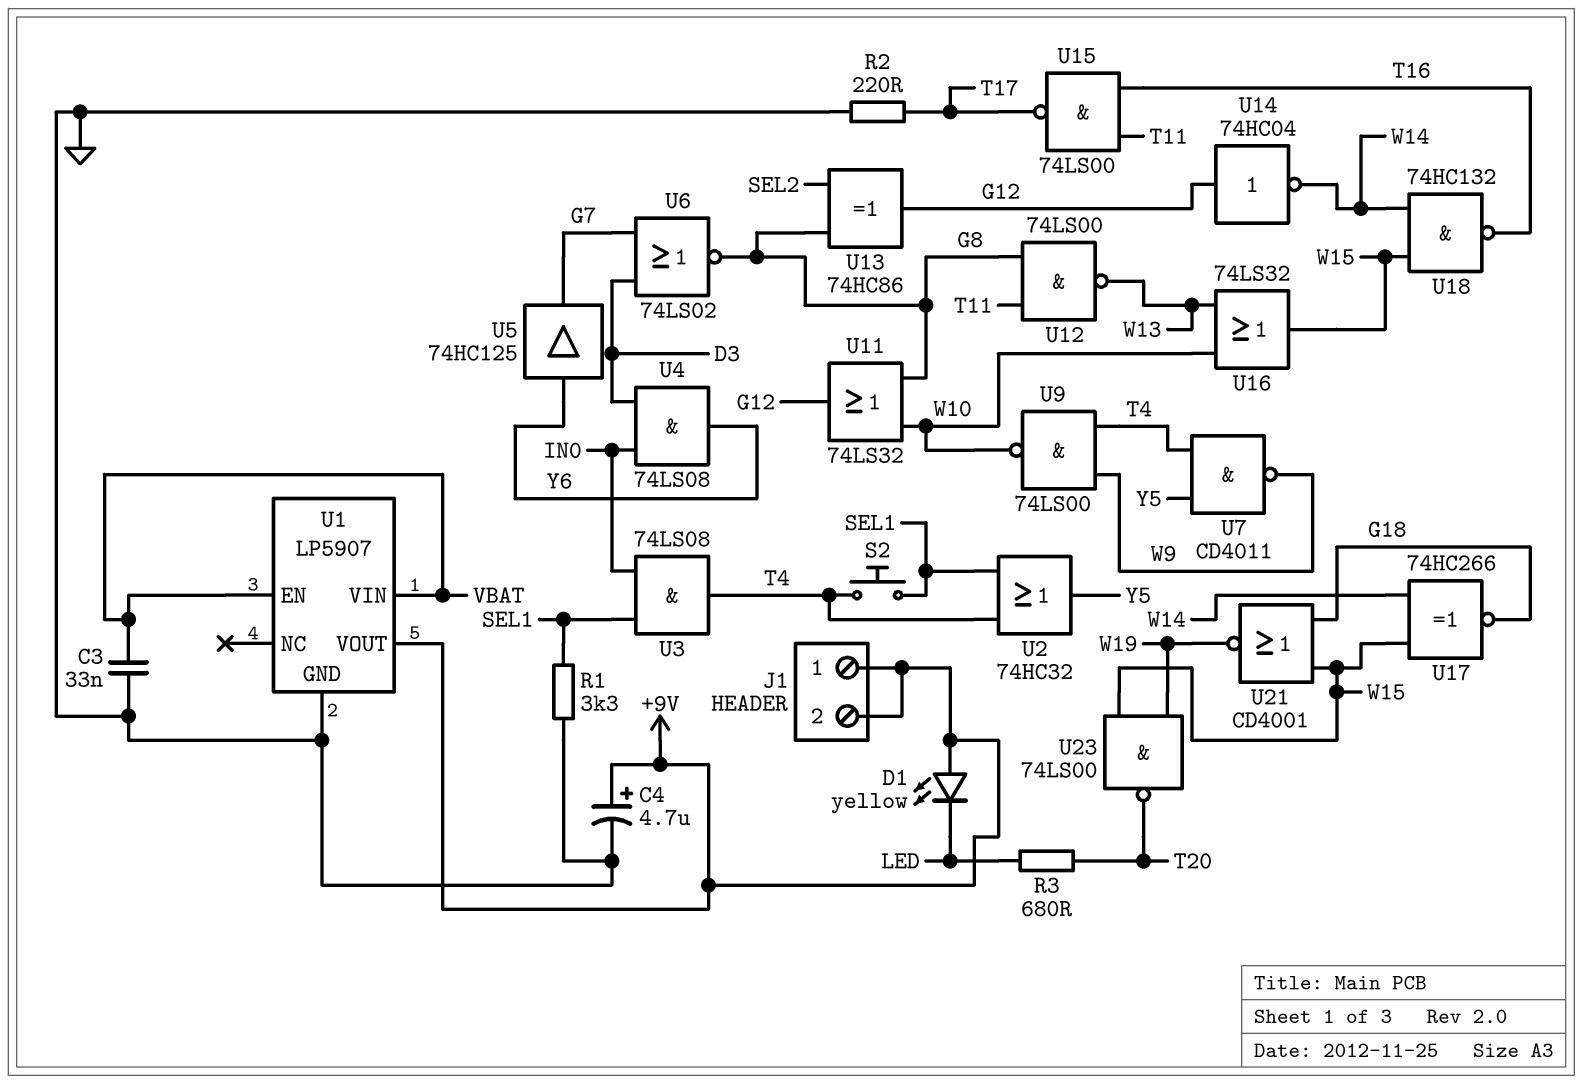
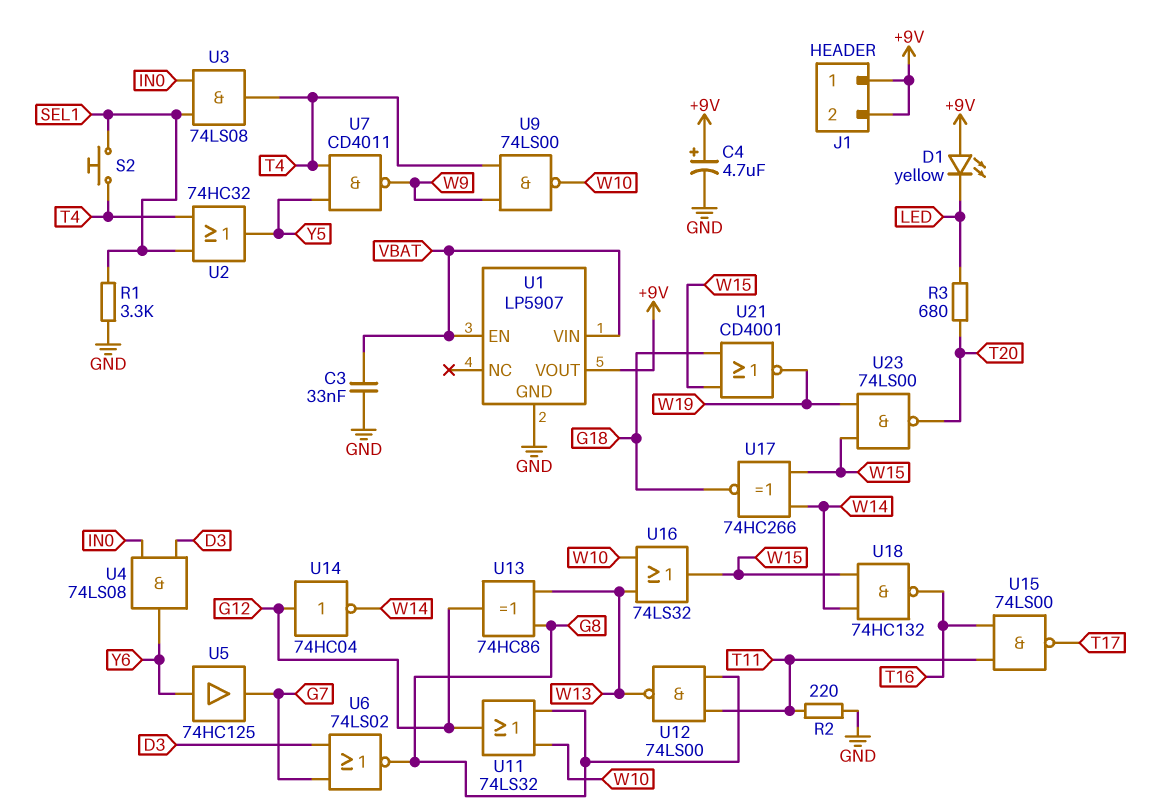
R2: 220 (GND, T17) -> 220 (GND, T11)
U13: XOR 74HC86 (in G8, in SEL2, out G12) -> XOR 74HC86 (in G8, in W13, out G12)

